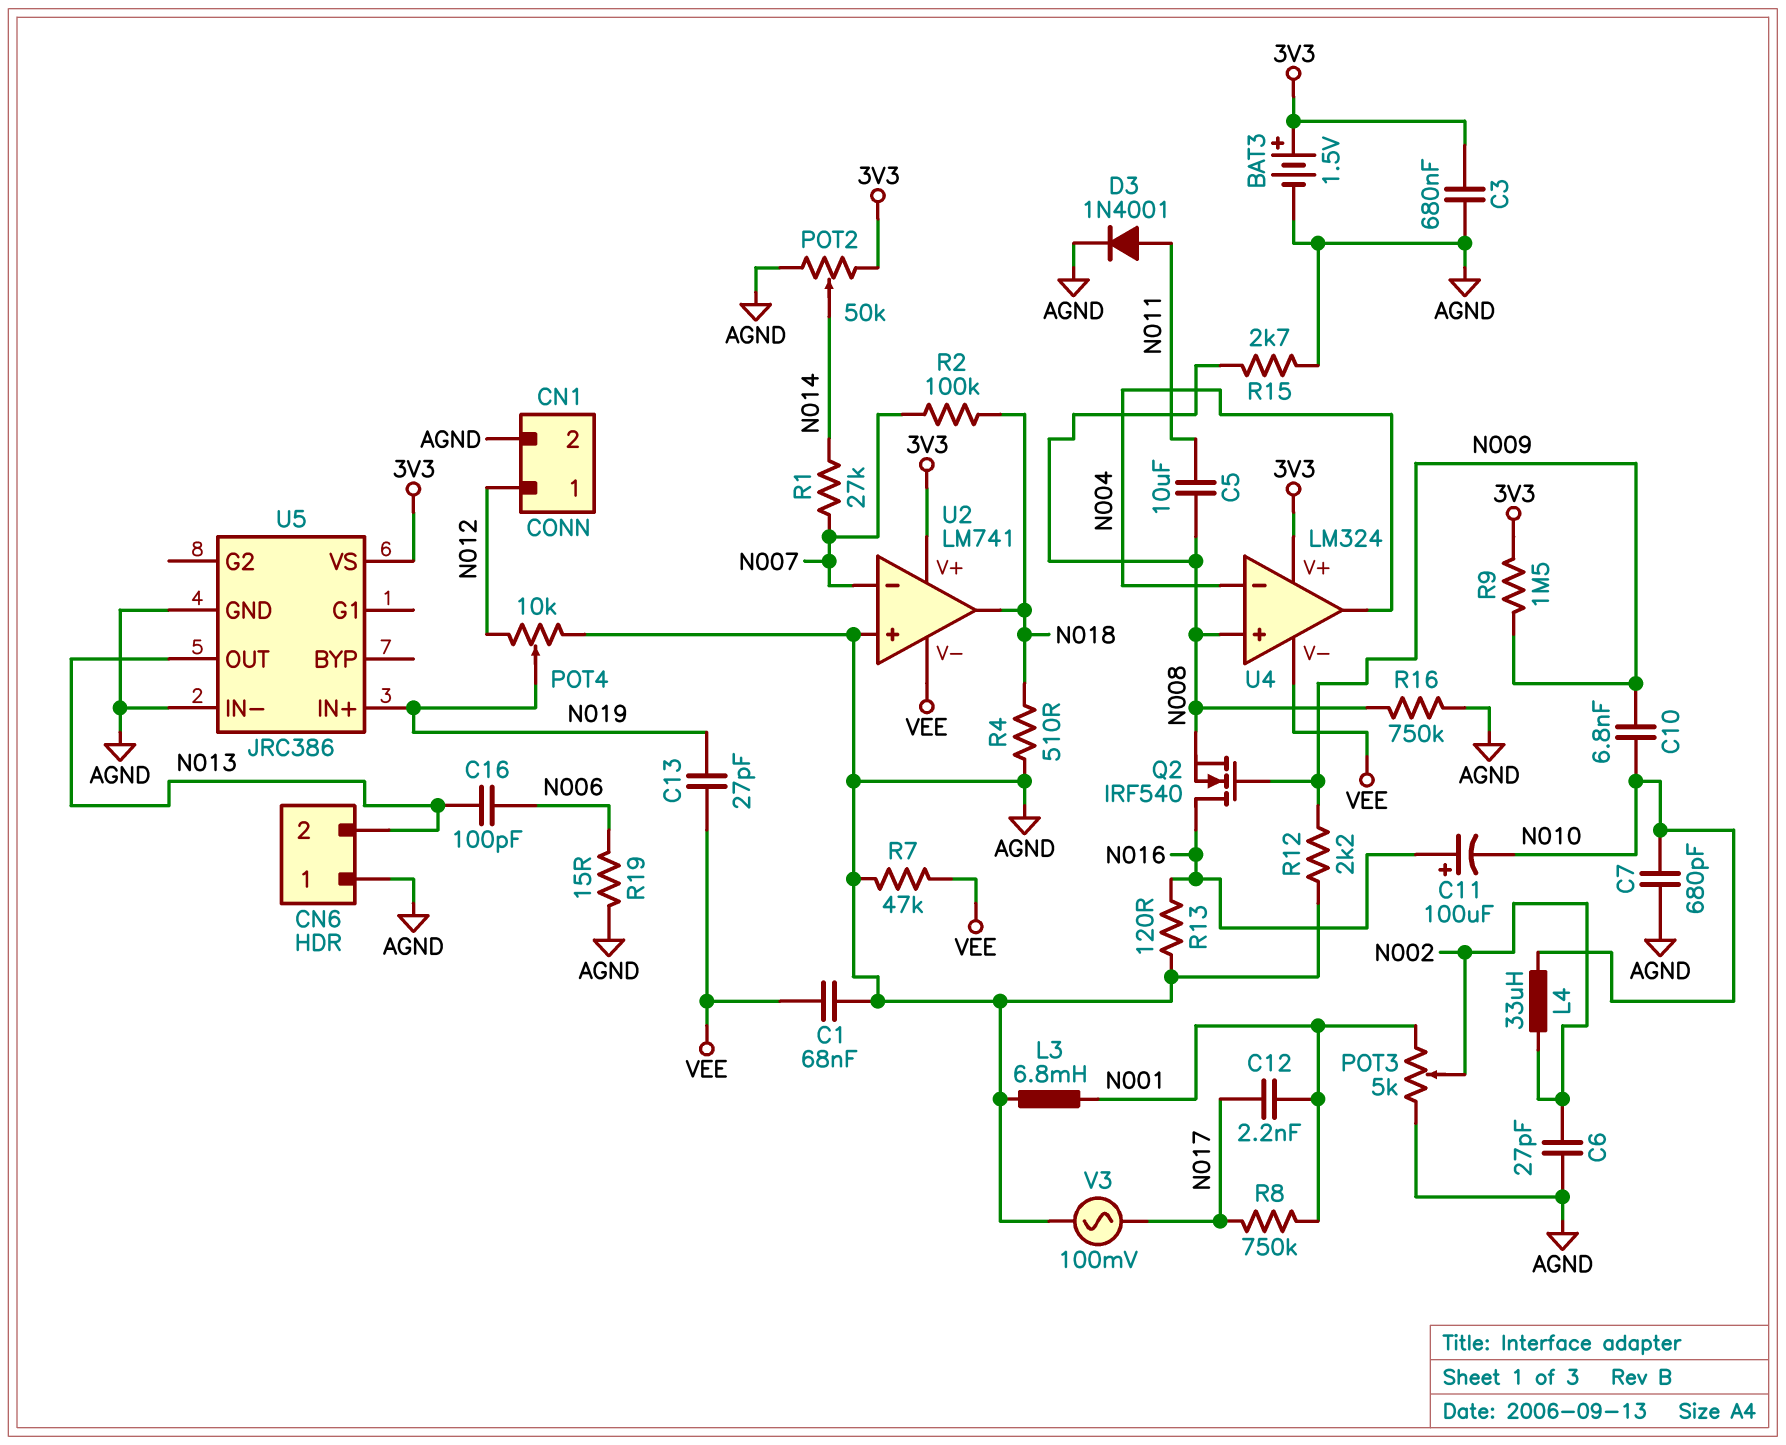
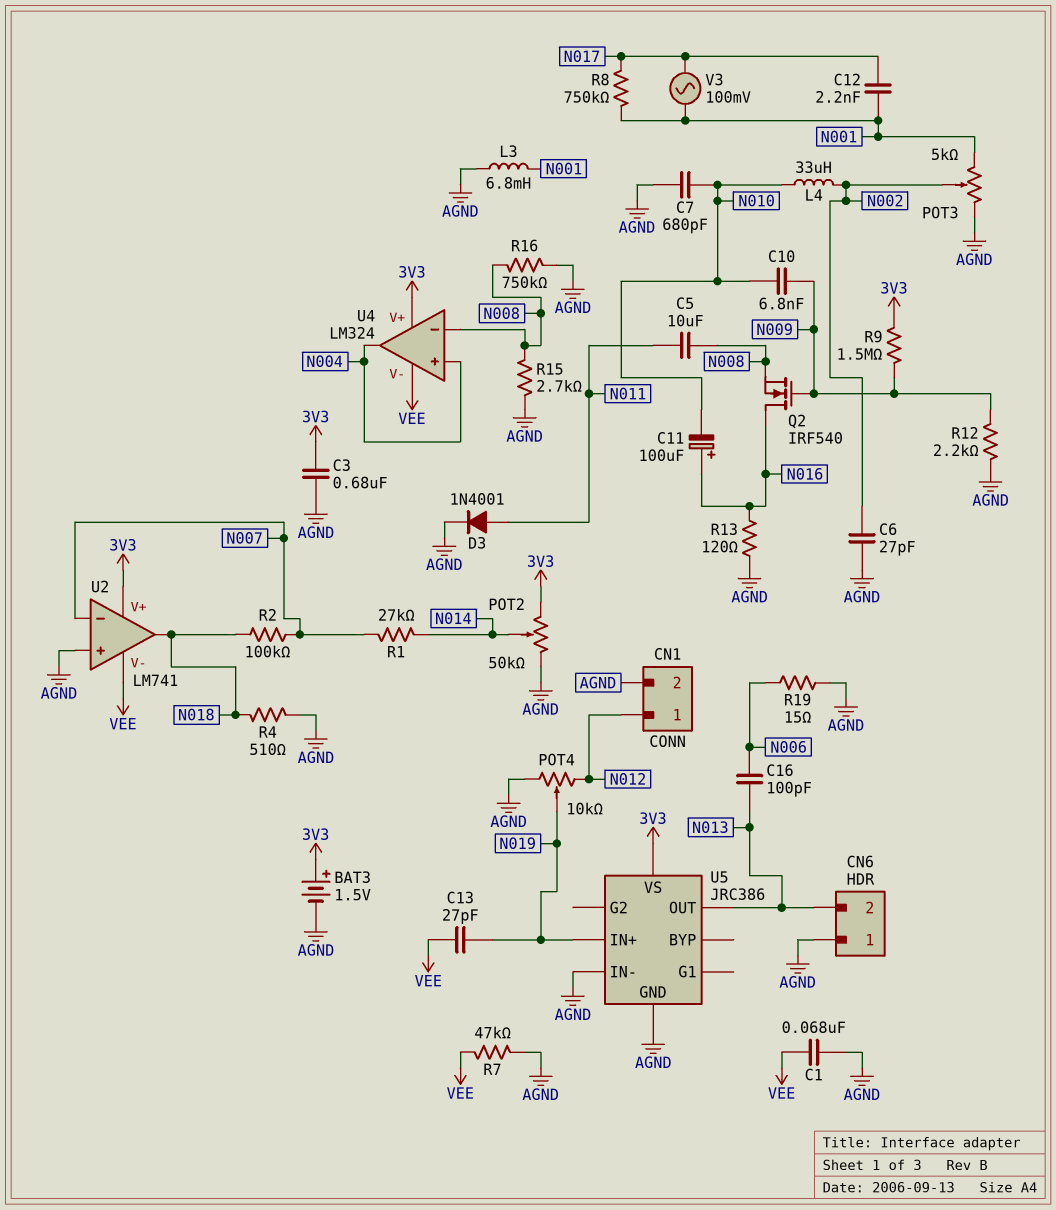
U4 pin in+: N008 -> N004
U4 pin in-: N004 -> N008
V3: AC 100mV (AGND, N017) -> AC 100mV (N001, N017)

